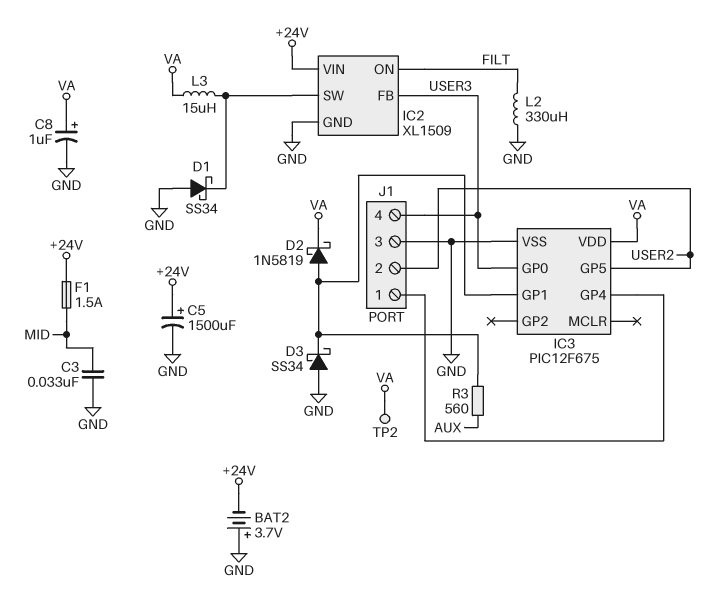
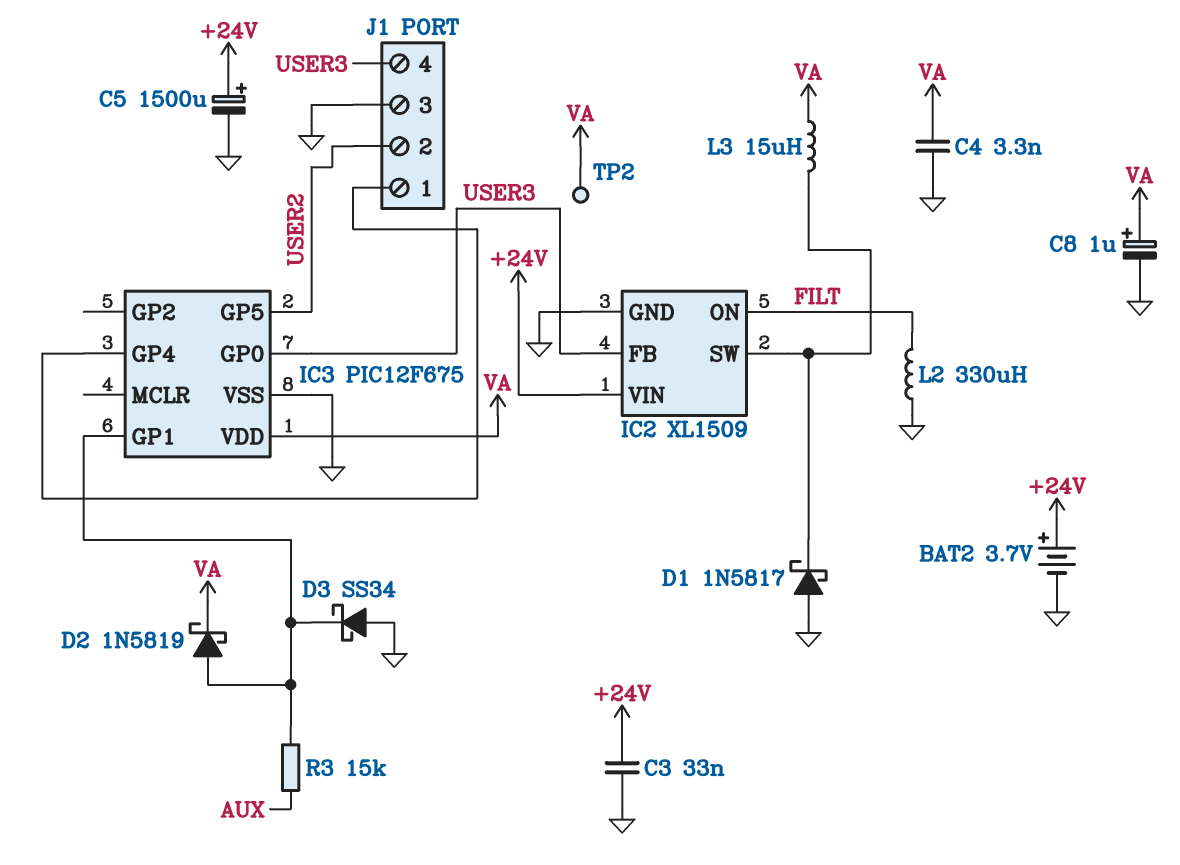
BAT2: 3.7V (plus GND, minus +24V) -> 3.7V (plus +24V, minus GND)
C3: 33nF (GND, MID) -> 33nF (+24V, GND)
C4: none -> 3.3nF (GND, VA)
D1: schottky SS34 (A GND, K IC2/SW) -> schottky 1N5817 (A GND, K IC2/SW)
F1: 1.5A (+24V, MID) -> none
R3: 560 (AUX, IC3/GP1) -> 15k (AUX, IC3/GP1)

